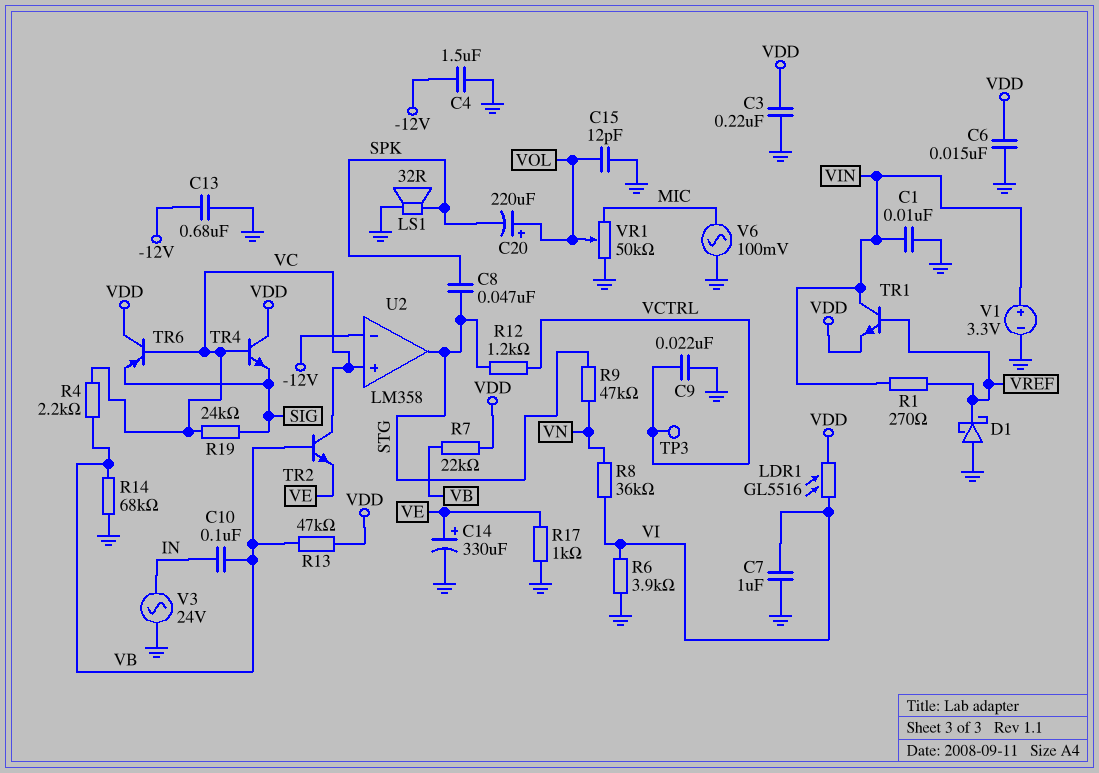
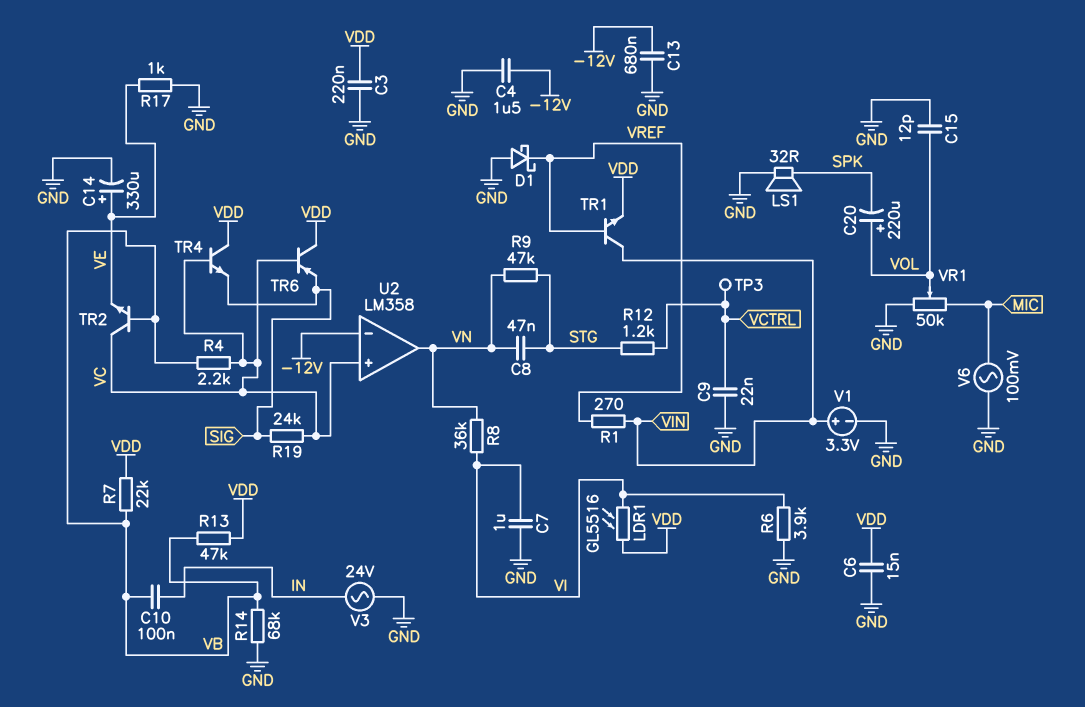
C1: 10nF (GND, VIN) -> none
C8: 47nF (SPK, STG) -> 47nF (STG, VN)
U2 pin out: STG -> VN

